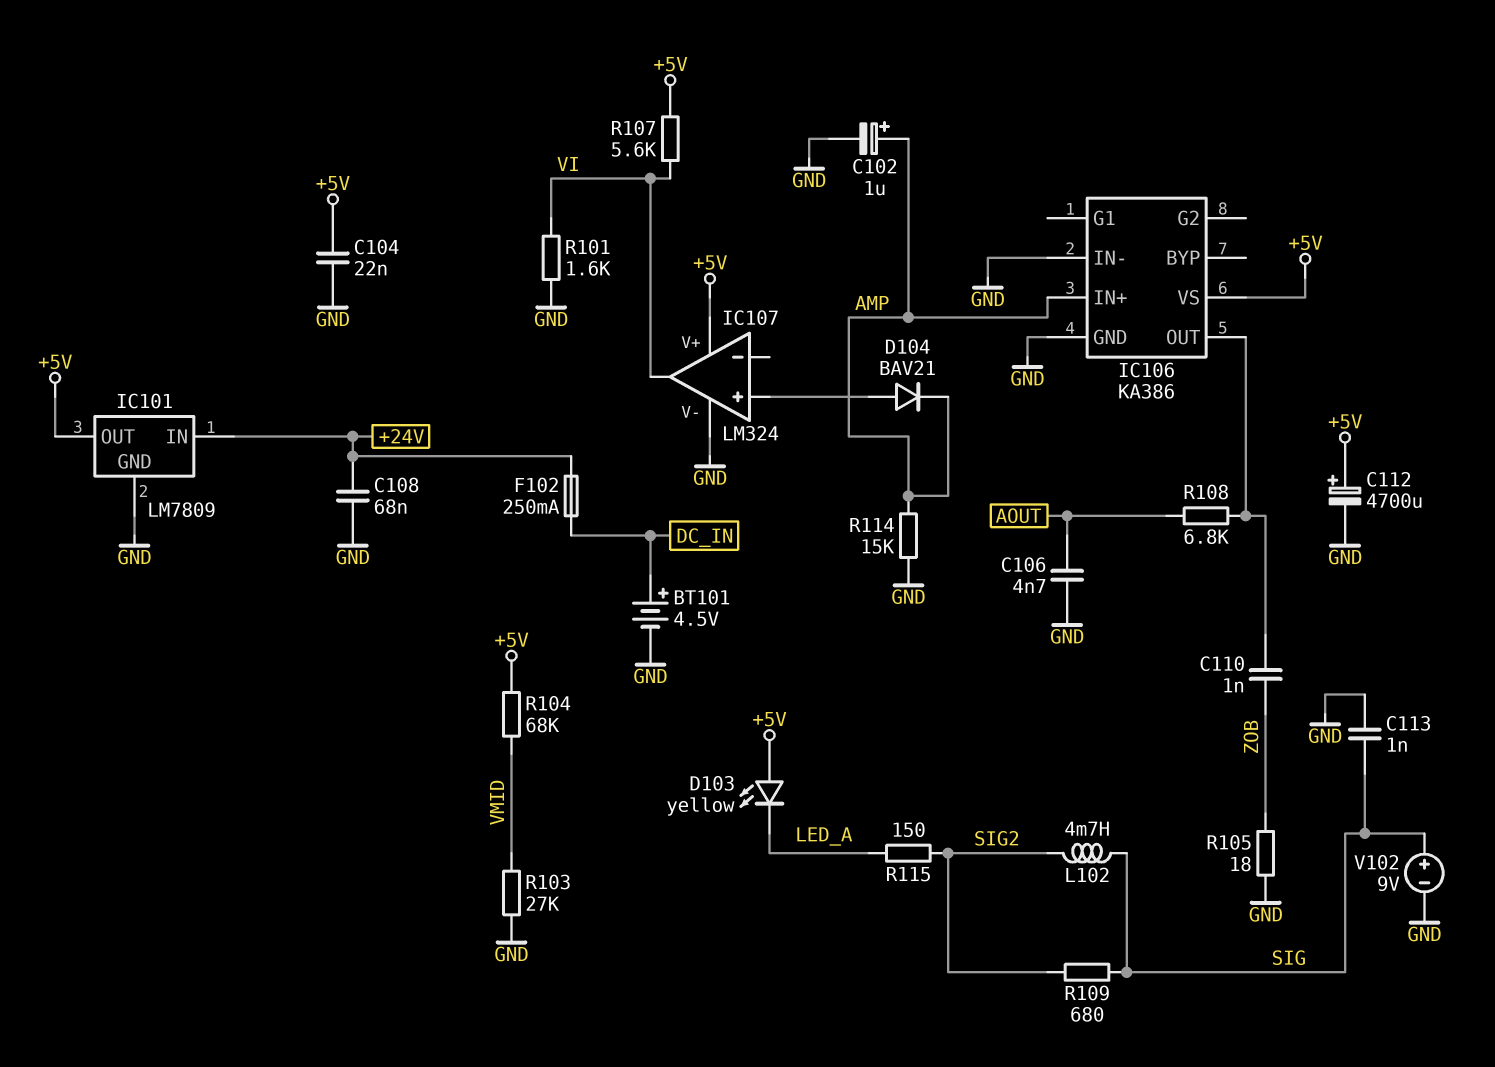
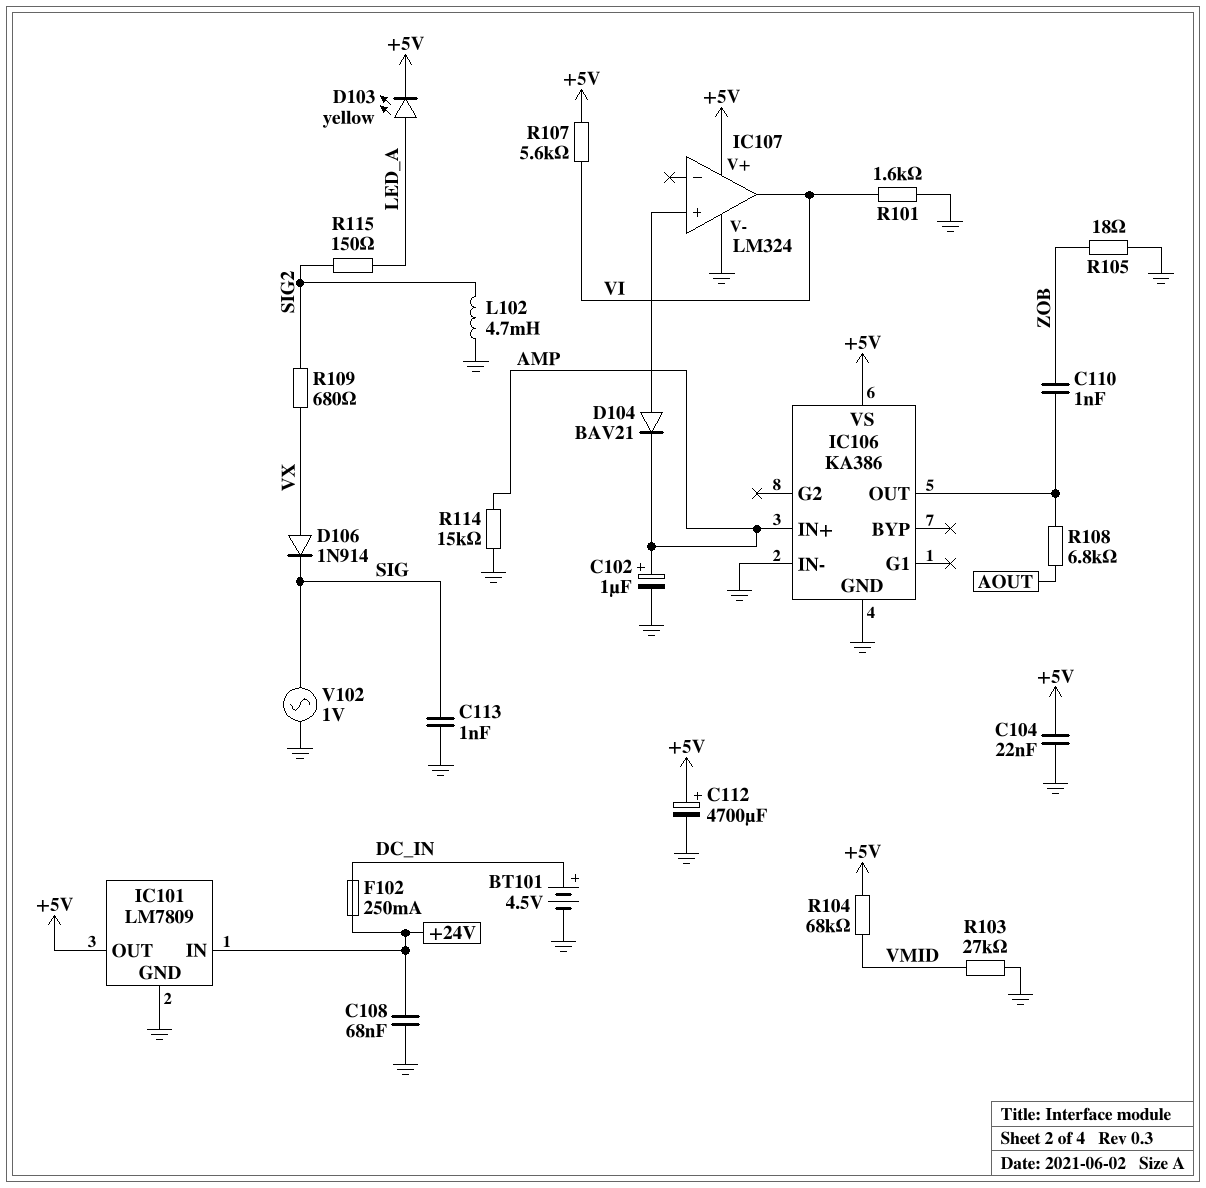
C106: 4.7nF (AOUT, GND) -> none
D103: LED yellow (A +5V, K LED_A) -> LED yellow (A LED_A, K +5V)
D106: none -> diode 1N914 (A VX, K SIG)
L102: 4.7mH (SIG, SIG2) -> 4.7mH (GND, SIG2)
R109: 680 (SIG, SIG2) -> 680 (SIG2, VX)
V102: 9V (plus SIG, minus GND) -> AC 1V (GND, SIG)

